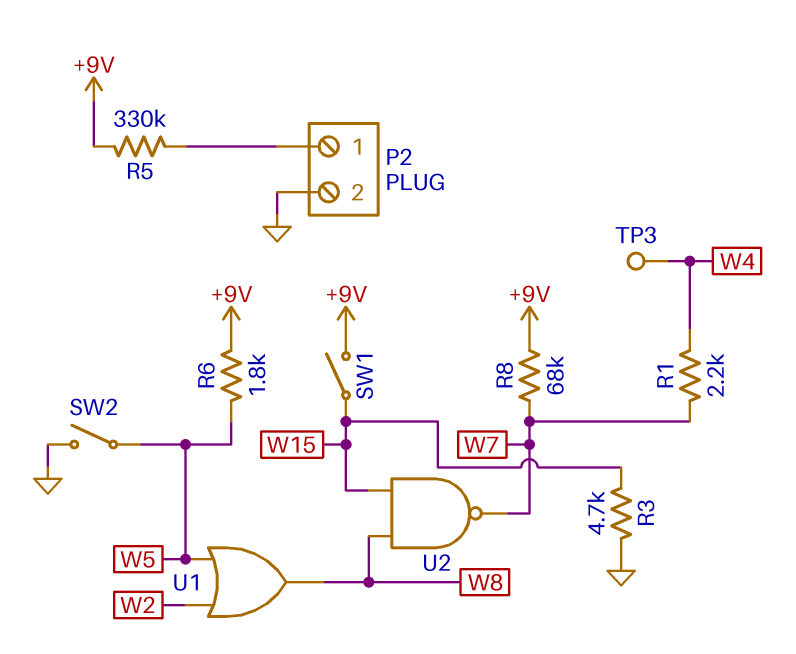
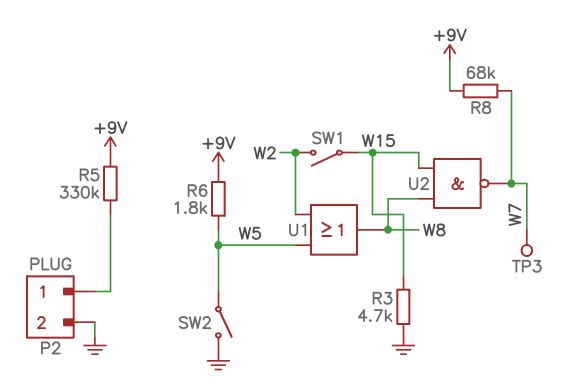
R1: 2.2k (W4, W7) -> none
SW1: switch (+9V, W15) -> switch (W2, W15)
TP3: test point (W4) -> test point (W7)

